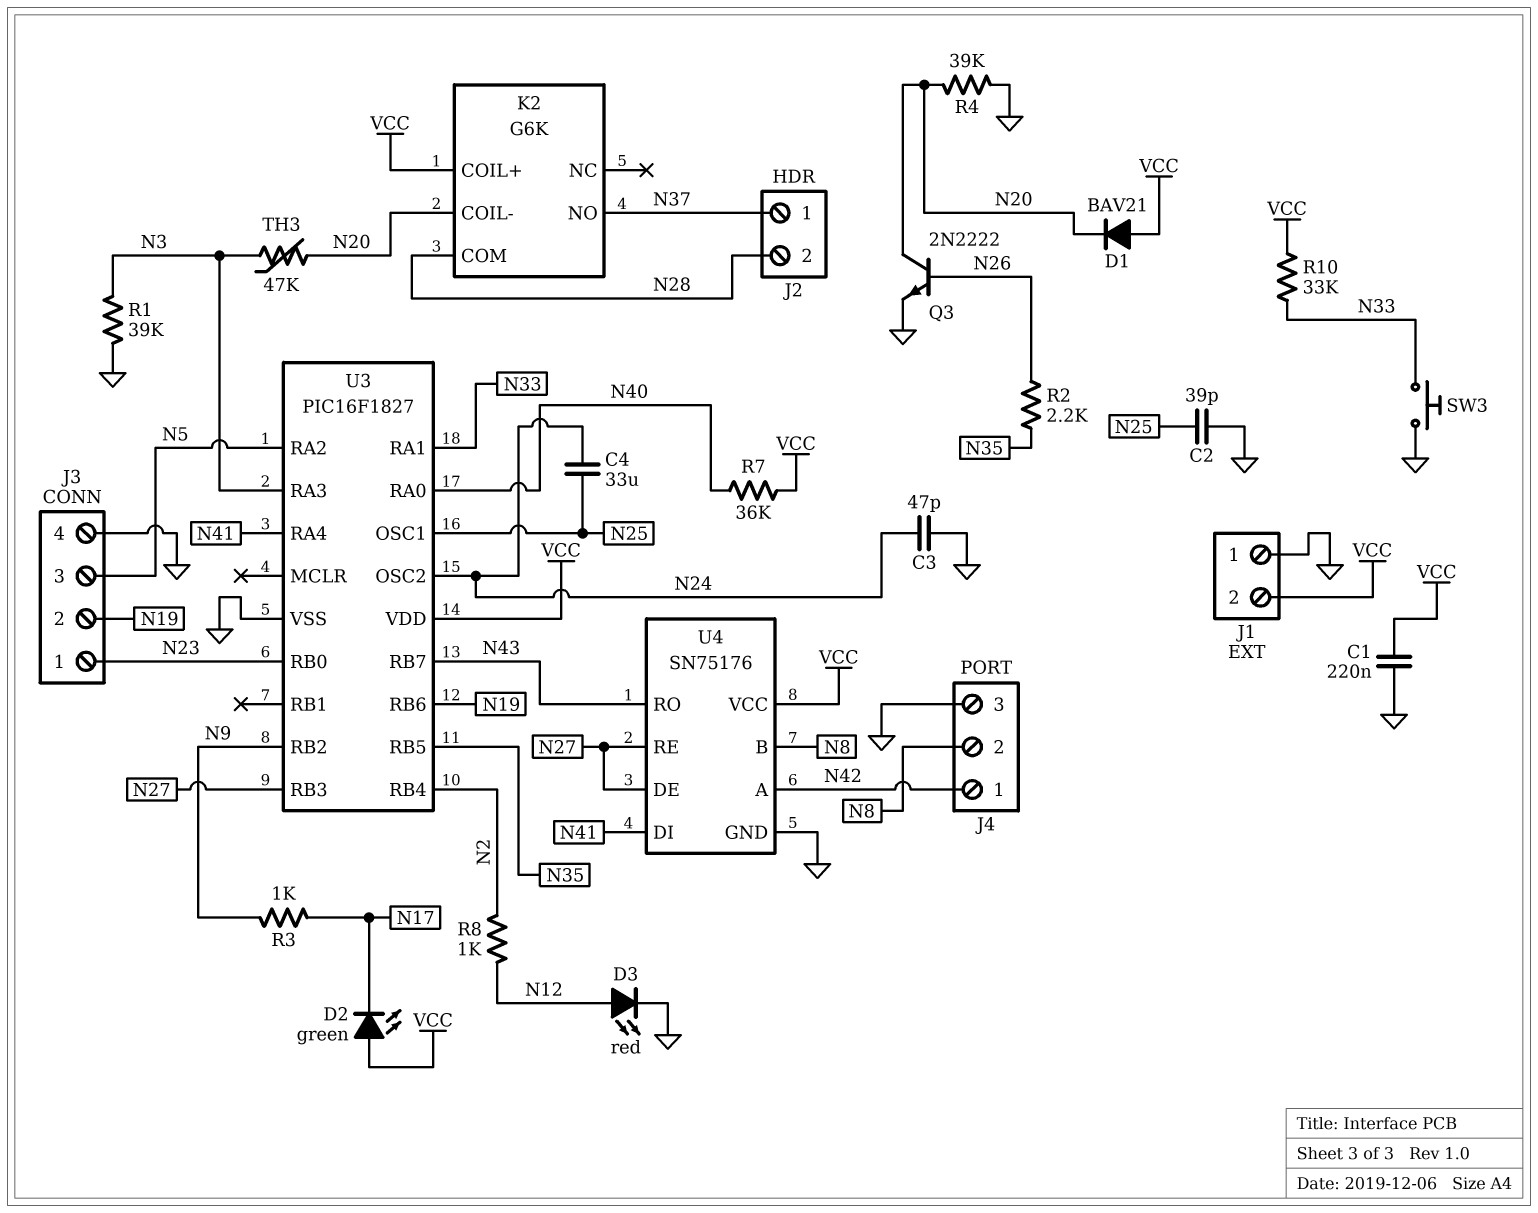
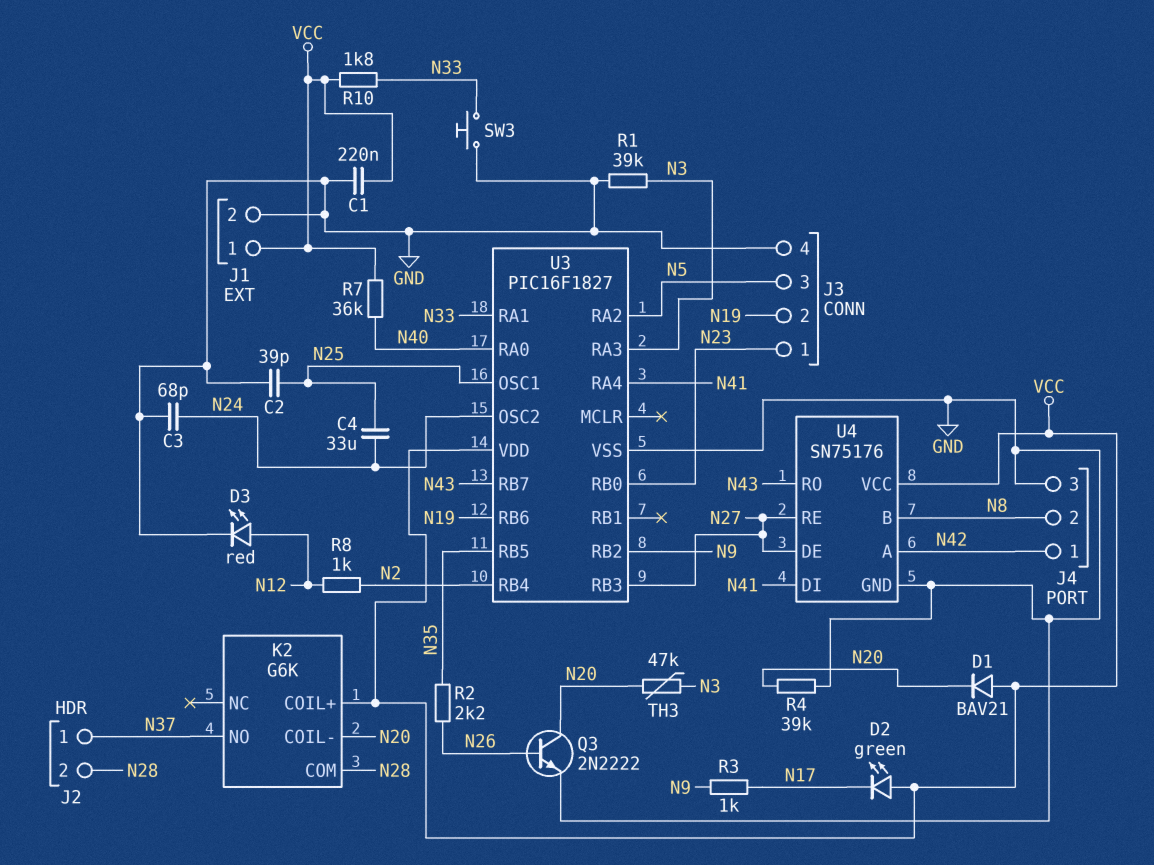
C3: 47pF (GND, N24) -> 68pF (GND, N24)
J1 pin 1: GND -> VCC
J1 pin 2: VCC -> GND
R10: 33k (N33, VCC) -> 1.8k (N33, VCC)

